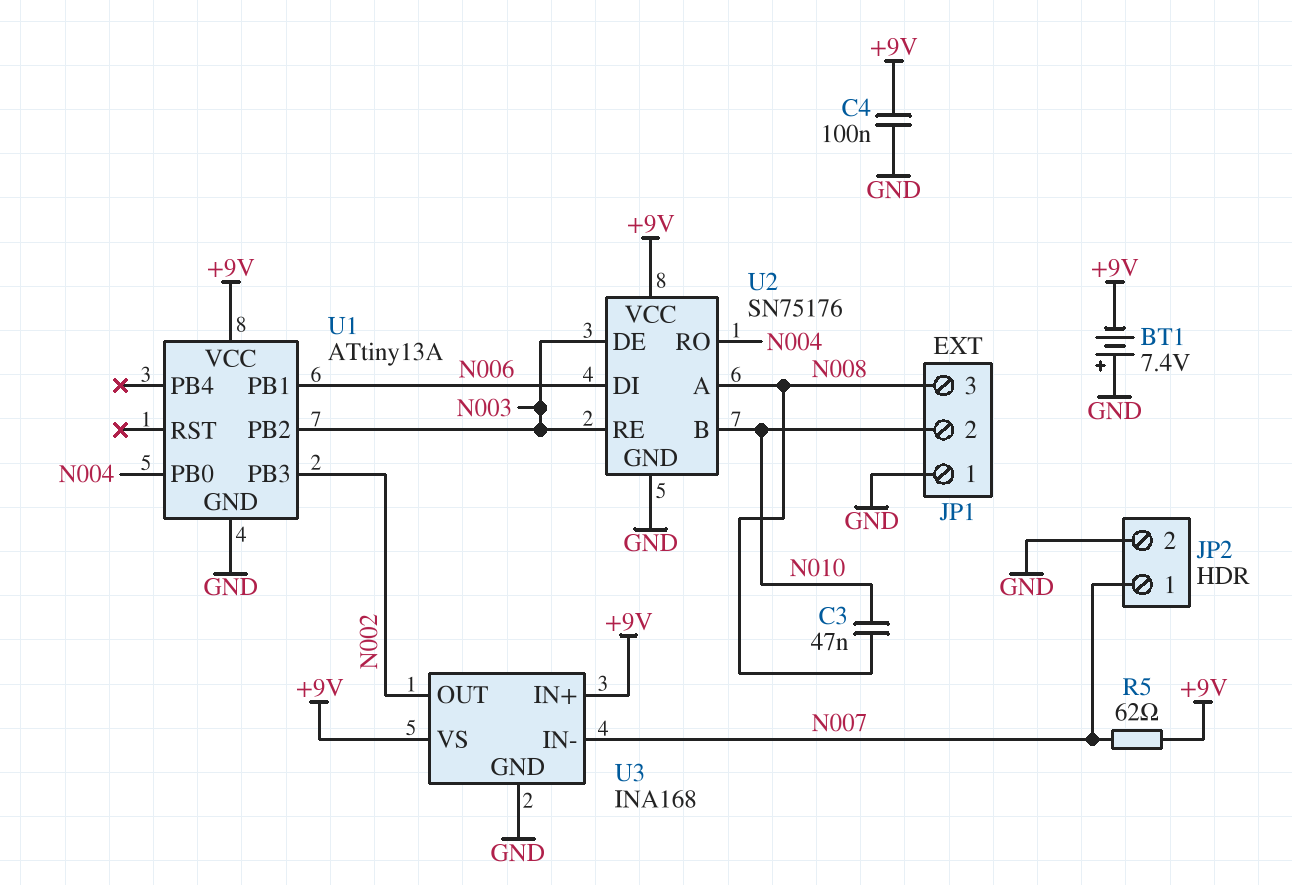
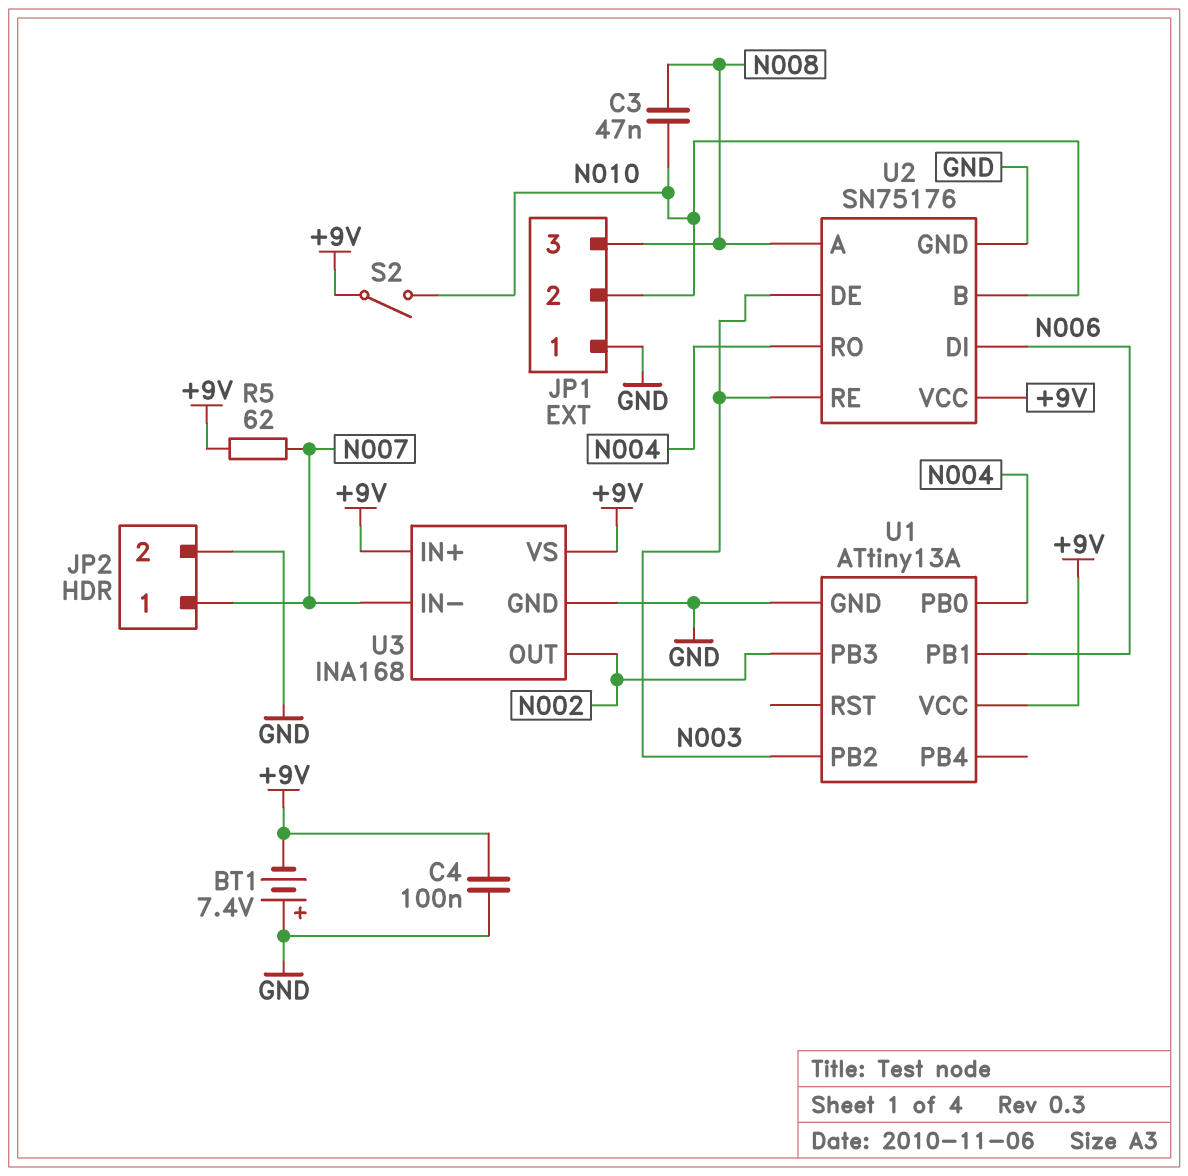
S2: none -> switch (+9V, N010)

